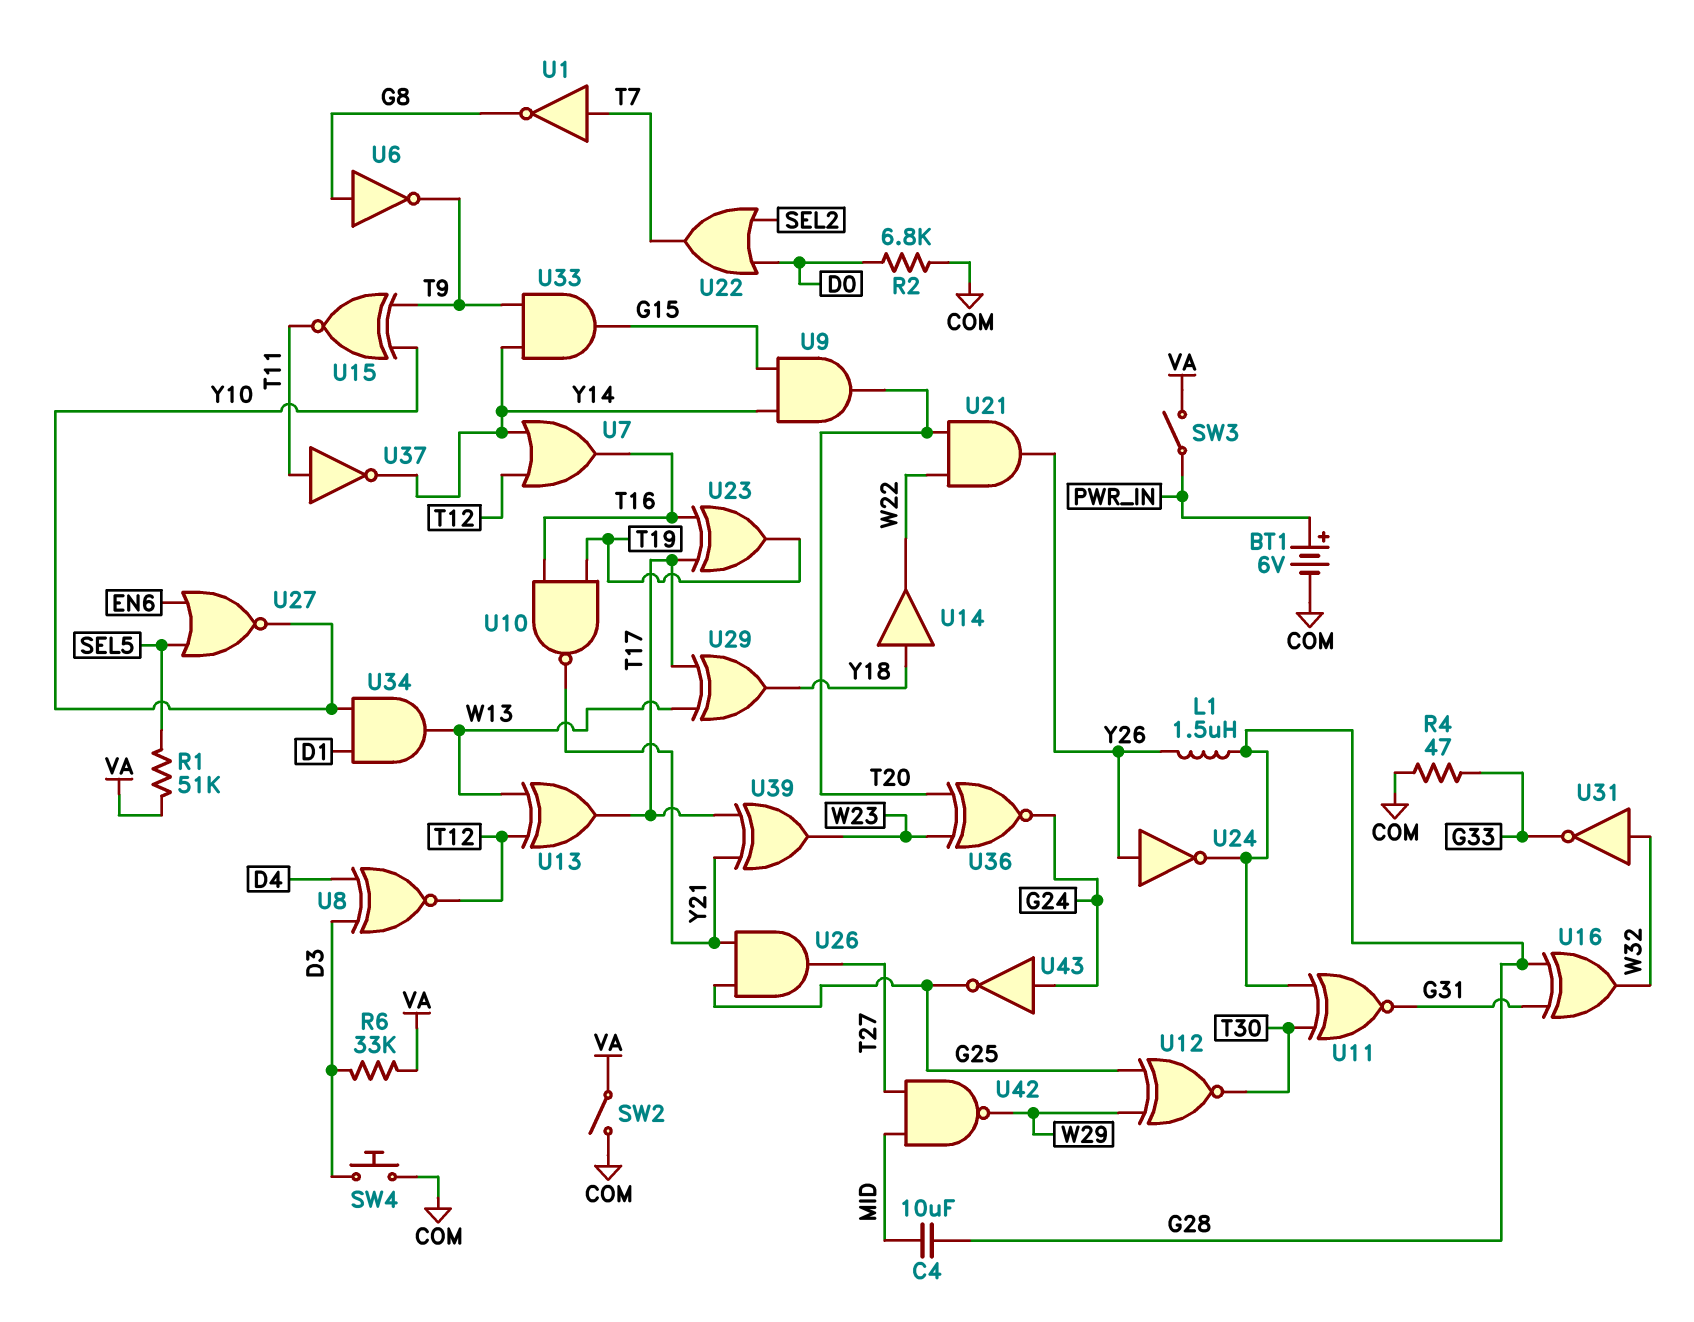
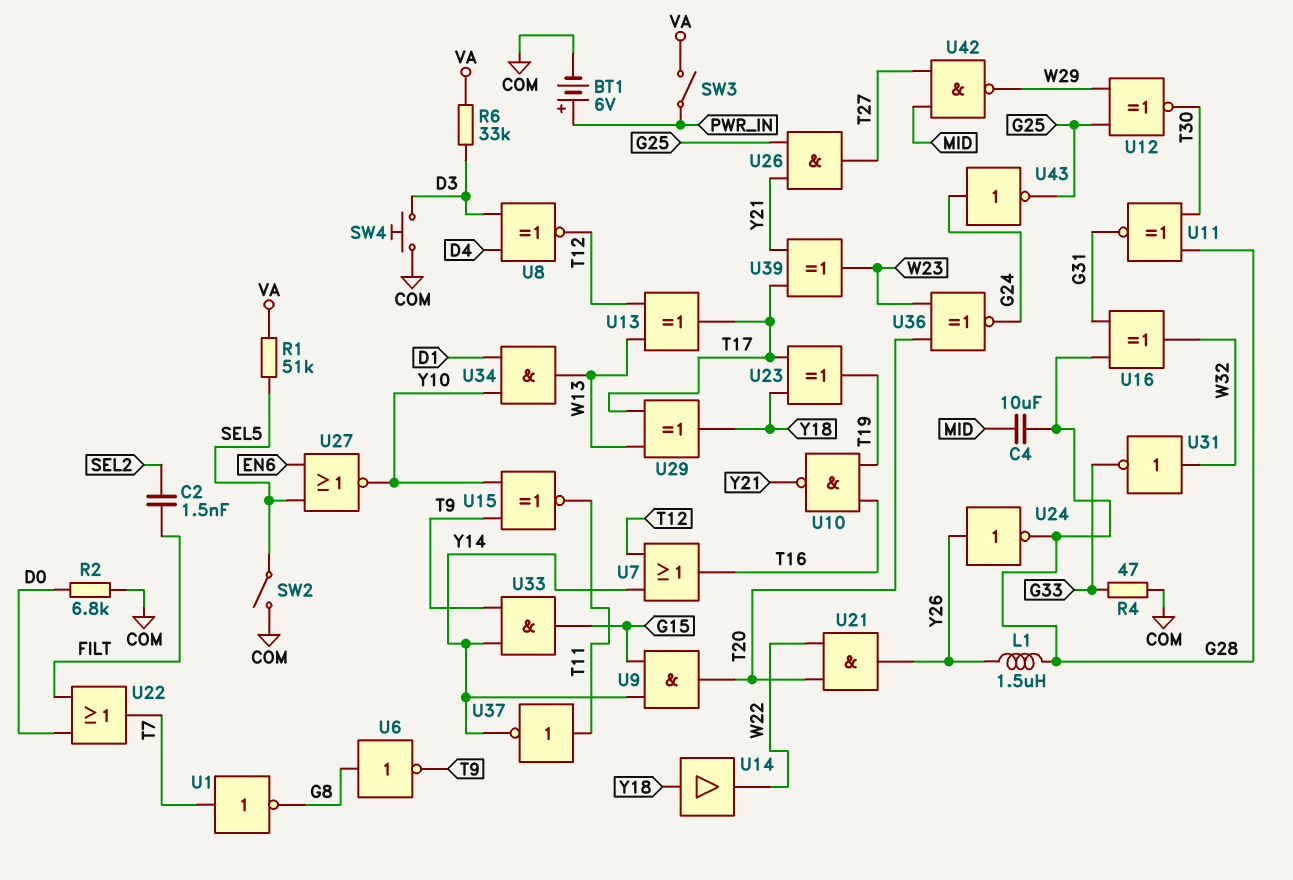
C2: none -> 1.5nF (FILT, SEL2)
SW2: switch (COM, VA) -> switch (COM, SEL5)
U22: OR (in D0, in SEL2, out T7) -> OR (in D0, in FILT, out T7)
U23: XOR (in T16, in T17, out T19) -> XOR (in T17, in Y18, out T19)

